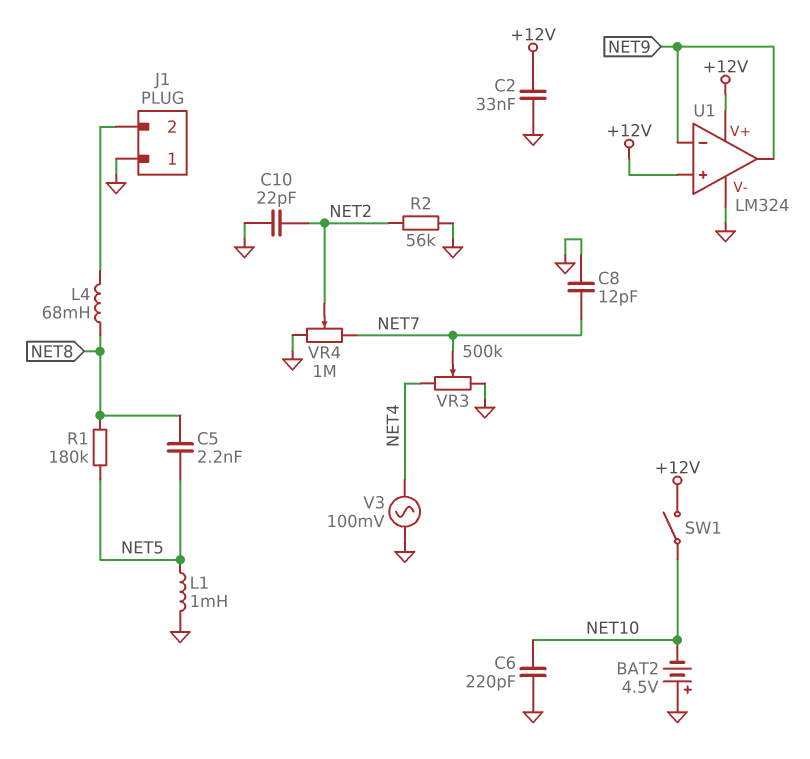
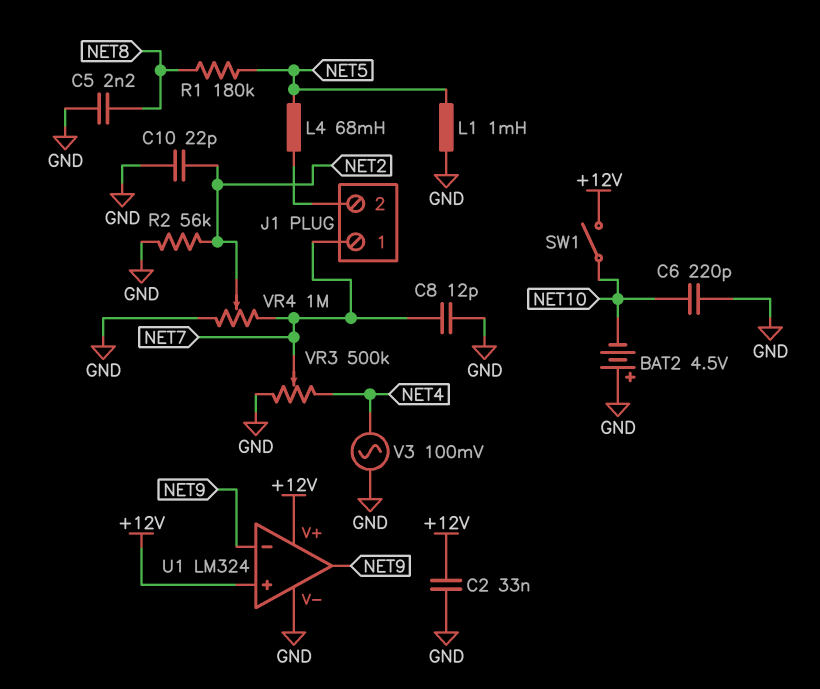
C5: 2.2nF (NET5, NET8) -> 2.2nF (GND, NET8)
J1 pin 1: GND -> NET7
L4: 68mH (J1/2, NET8) -> 68mH (J1/2, NET5)

